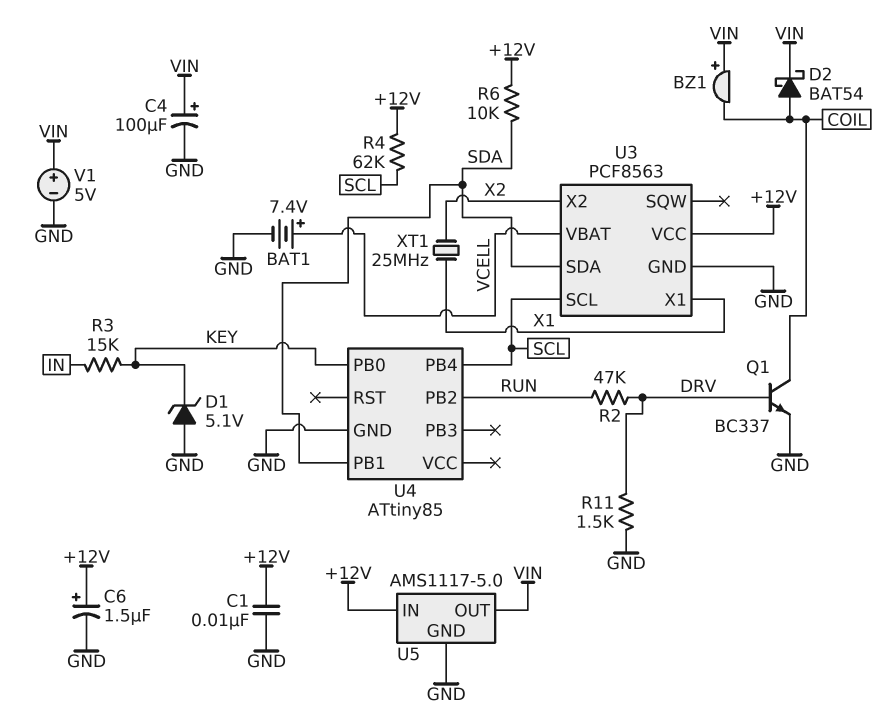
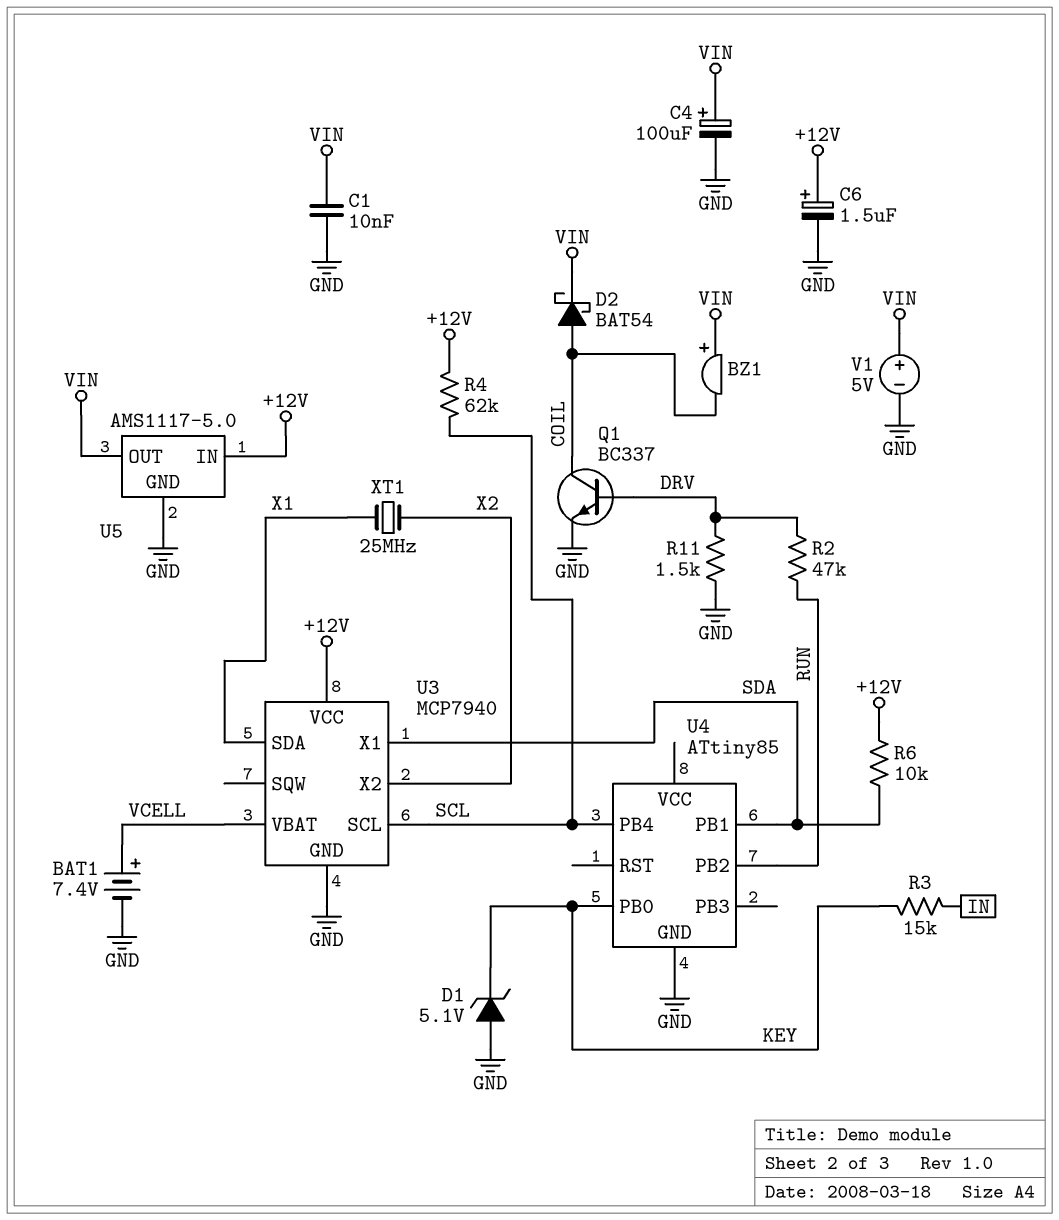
C1: 10nF (+12V, GND) -> 10nF (GND, VIN)
U3: PCF8563 -> MCP7940
U3 pin SDA: SDA -> X1
U3 pin X1: X1 -> SDA

